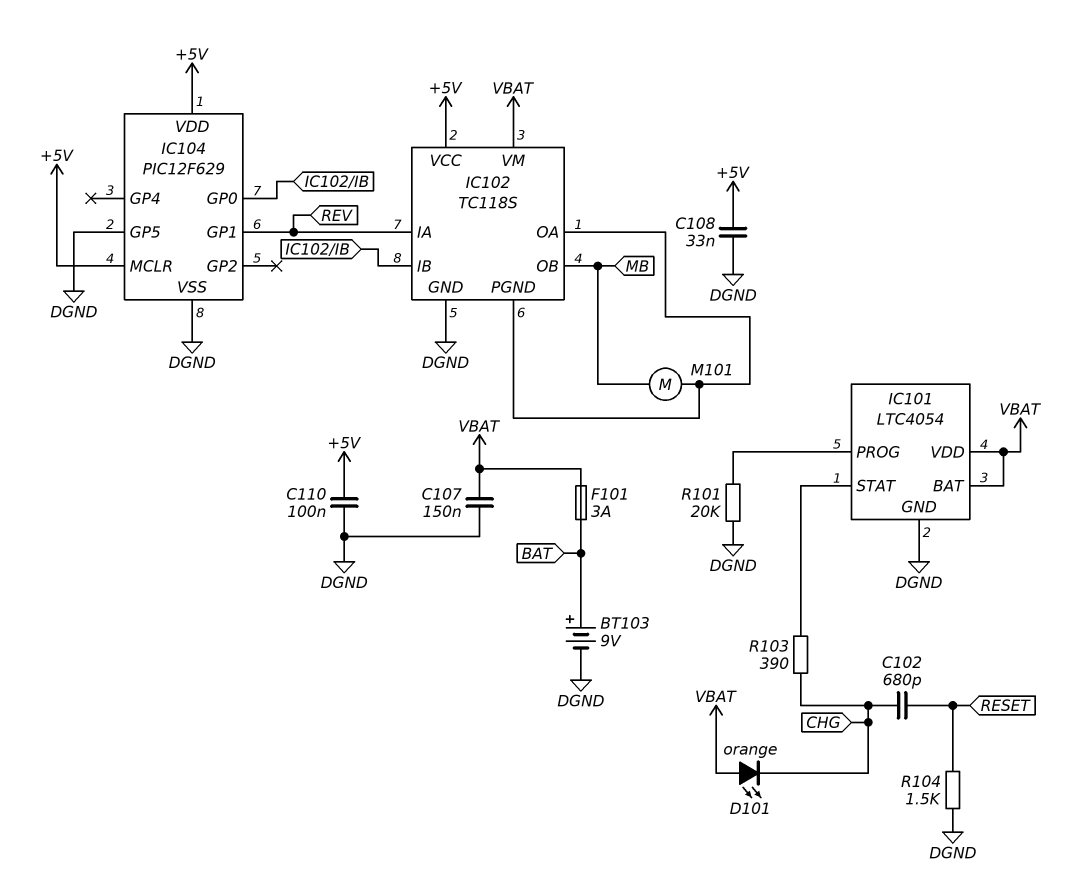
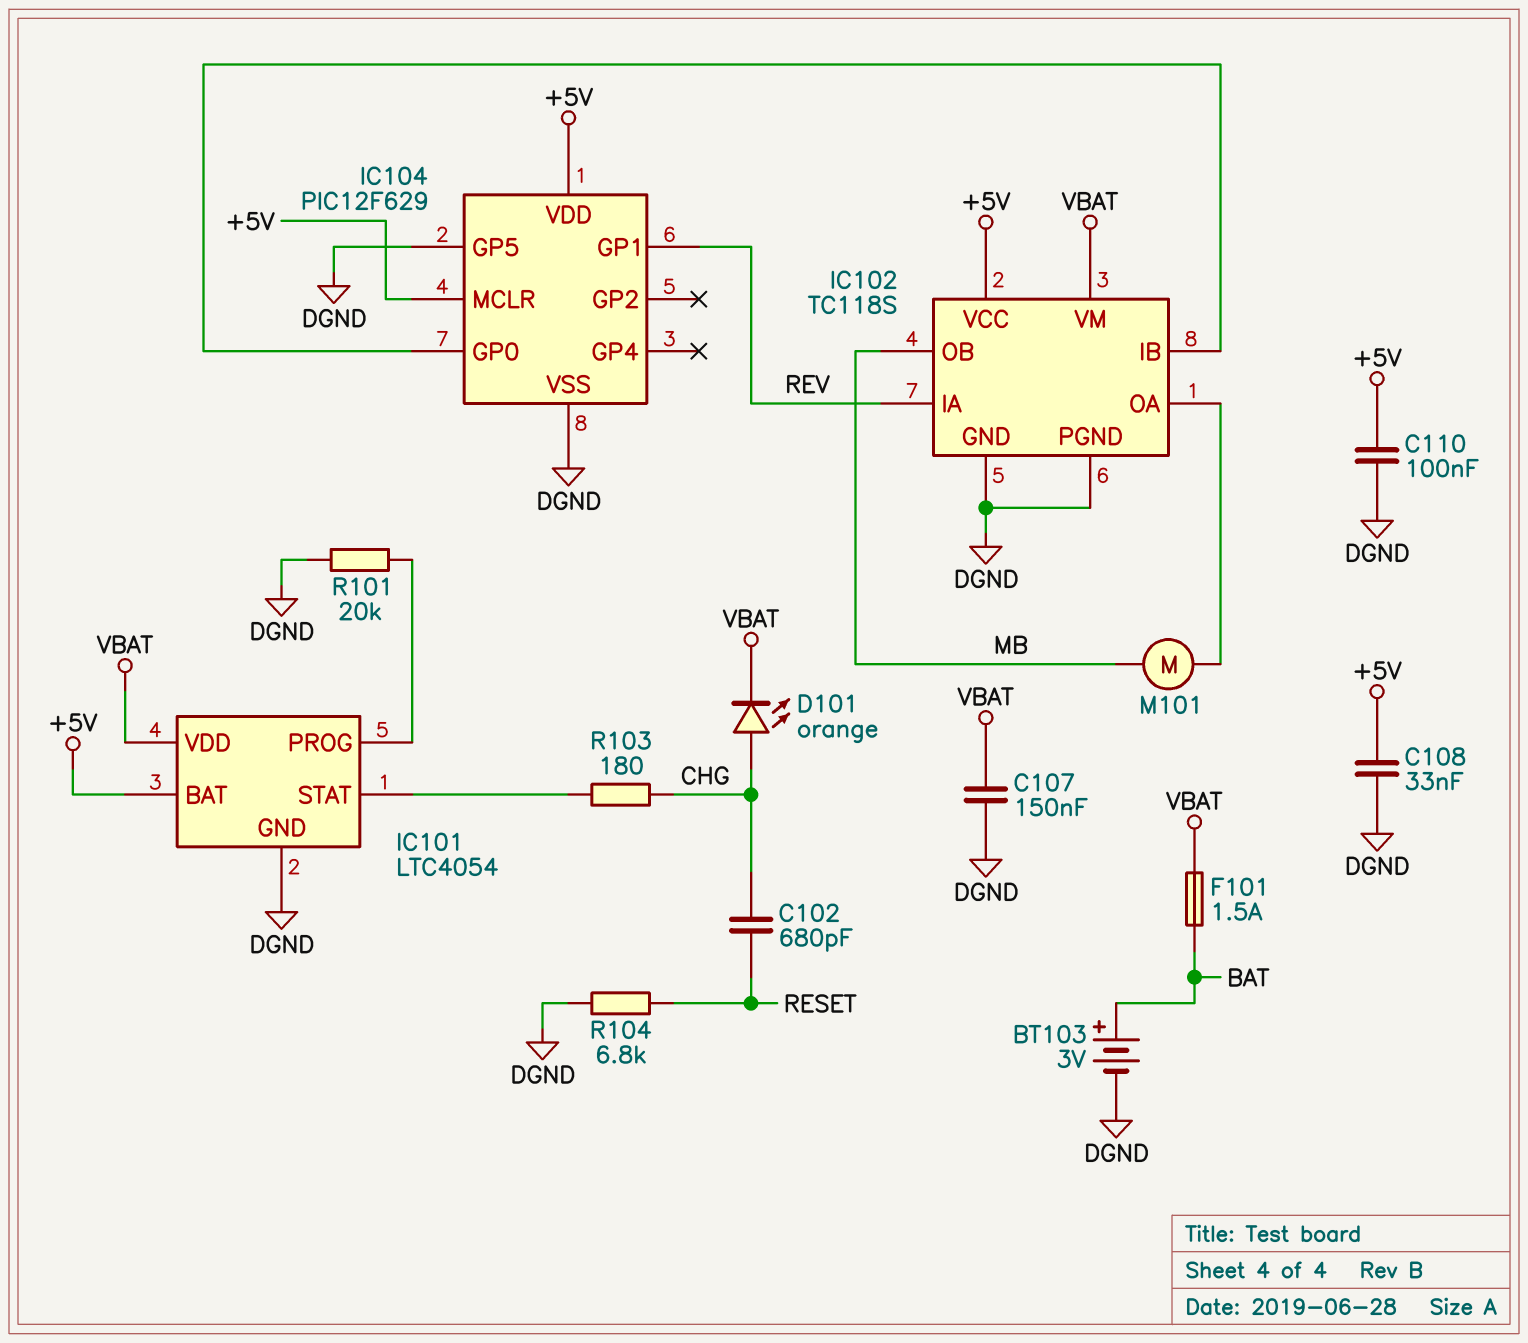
BT103: 9V (plus BAT, minus DGND) -> 3V (plus BAT, minus DGND)
D101: LED orange (A VBAT, K CHG) -> LED orange (A CHG, K VBAT)
F101: 3A (BAT, VBAT) -> 1.5A (BAT, VBAT)
IC101 pin BAT: VBAT -> +5V
IC102 pin PGND: IC102/OA -> DGND
R103: 390 (CHG, IC101/STAT) -> 180 (CHG, IC101/STAT)
R104: 1.5k (DGND, RESET) -> 6.8k (DGND, RESET)

